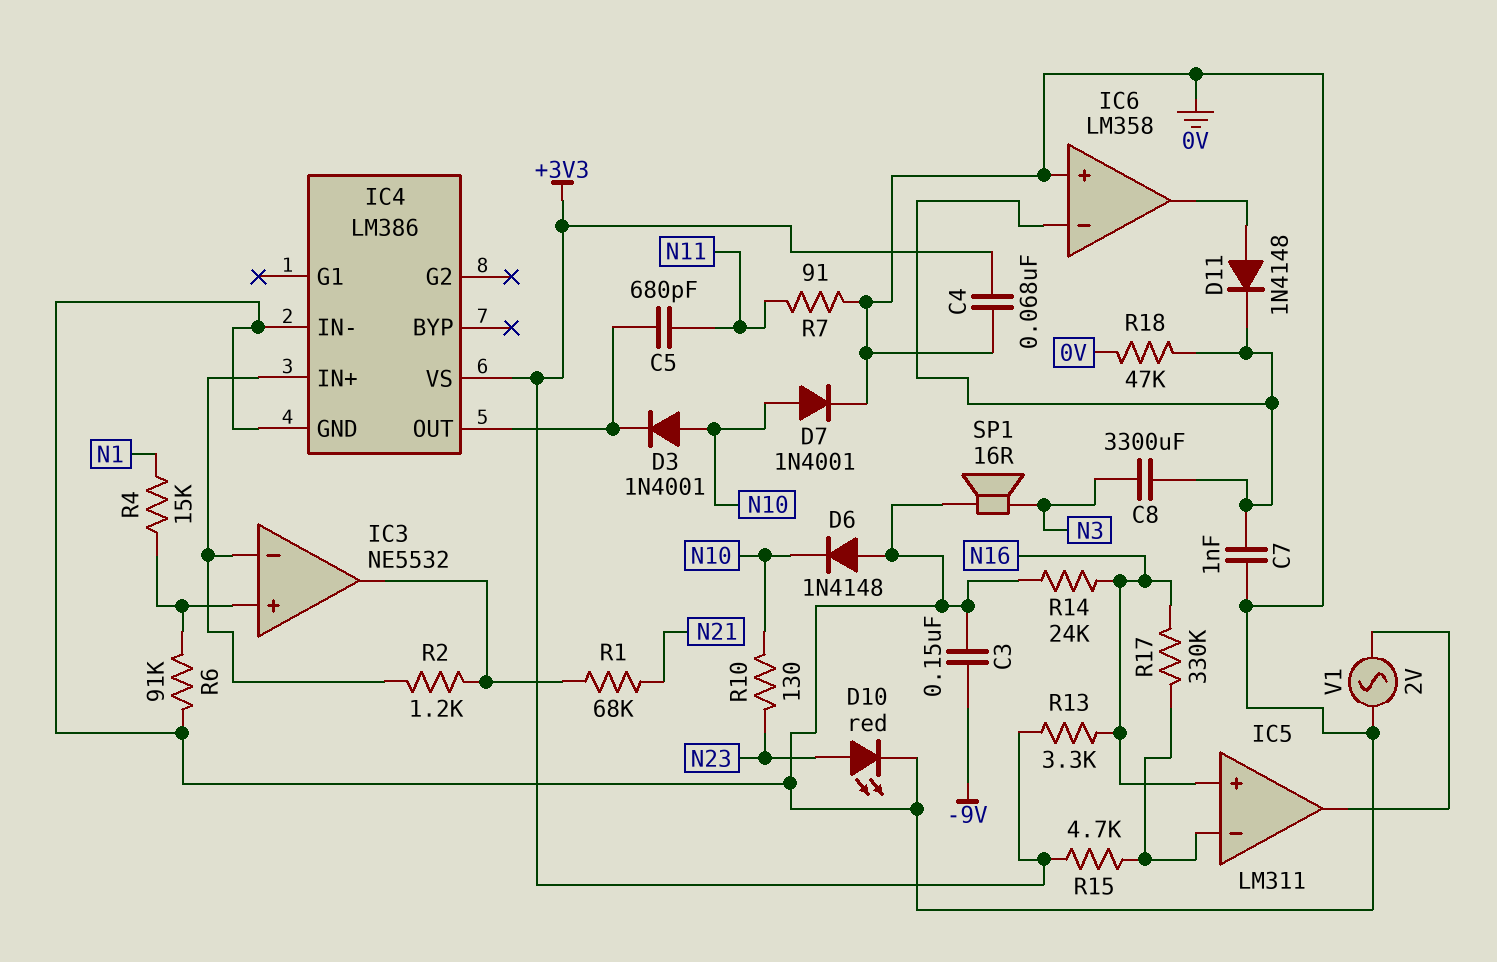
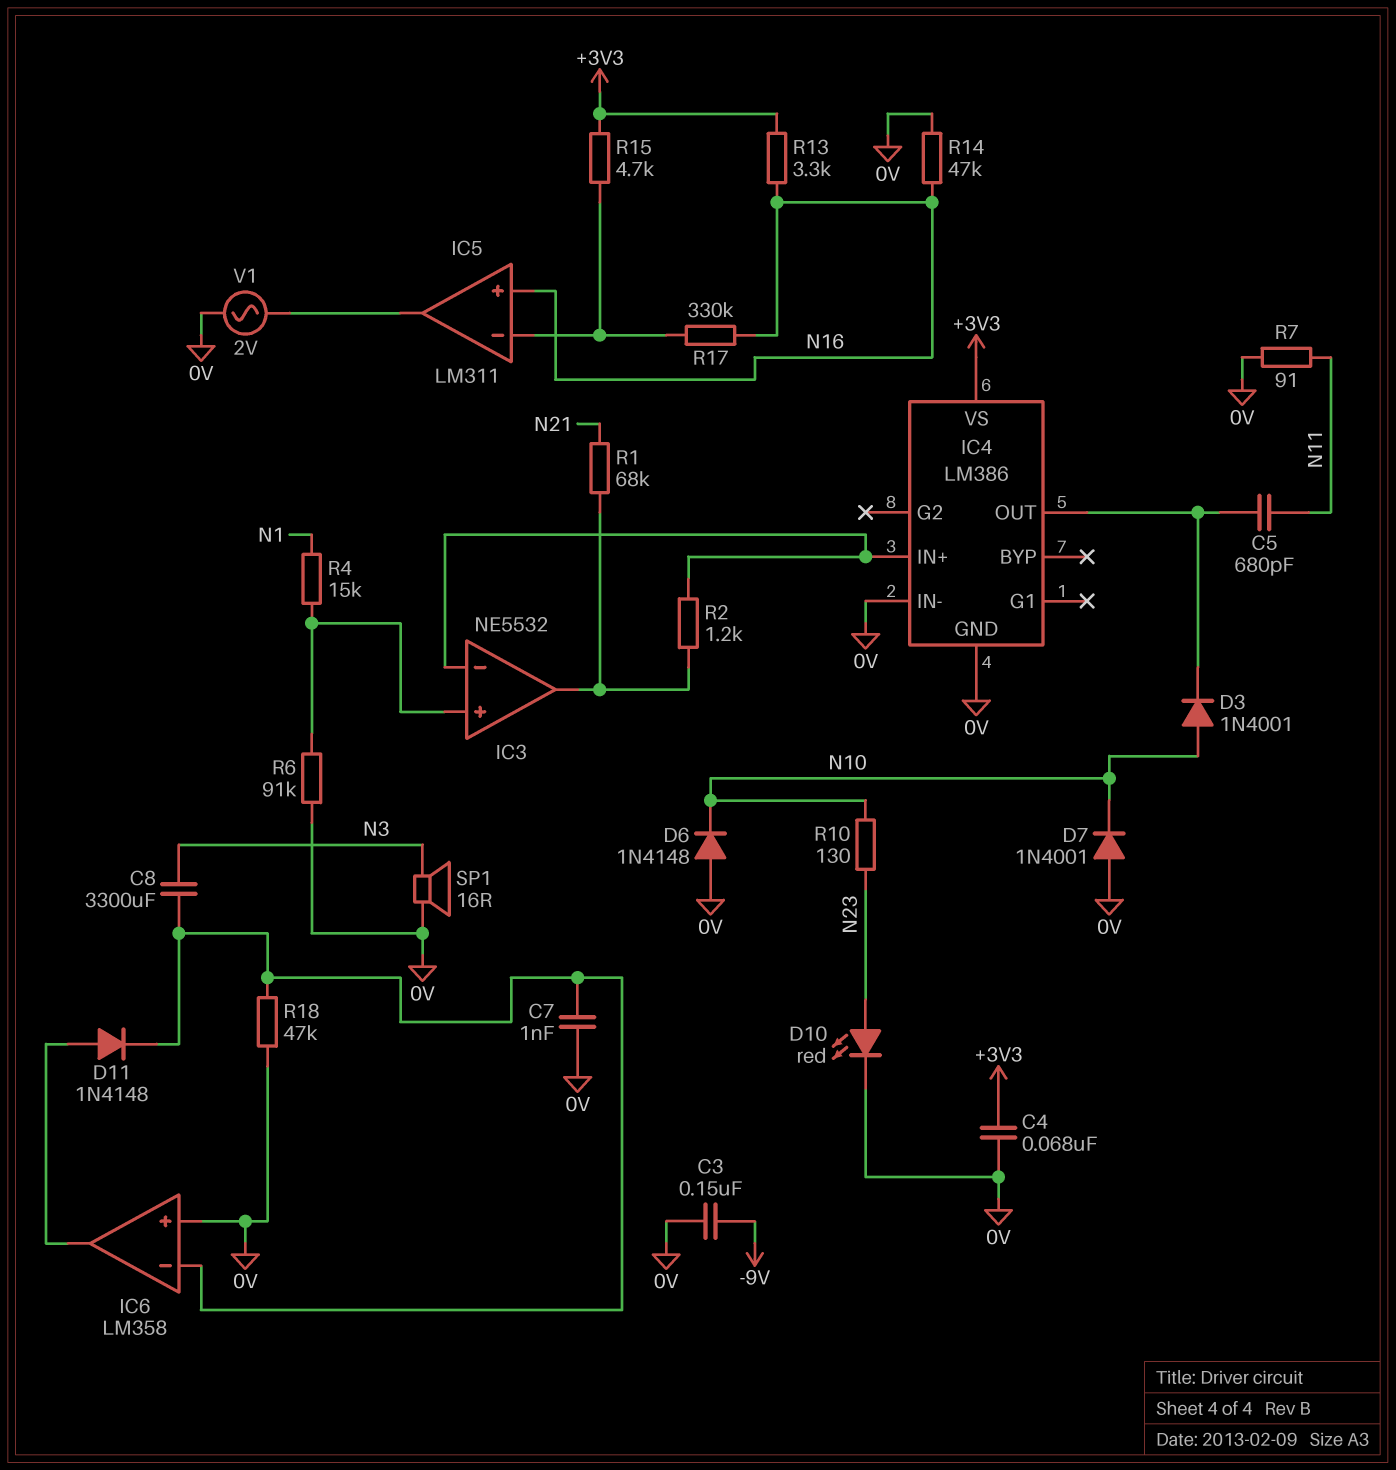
D7: diode 1N4001 (A N10, K 0V) -> diode 1N4001 (A 0V, K N10)
R14: 24k (0V, N16) -> 47k (0V, N16)

